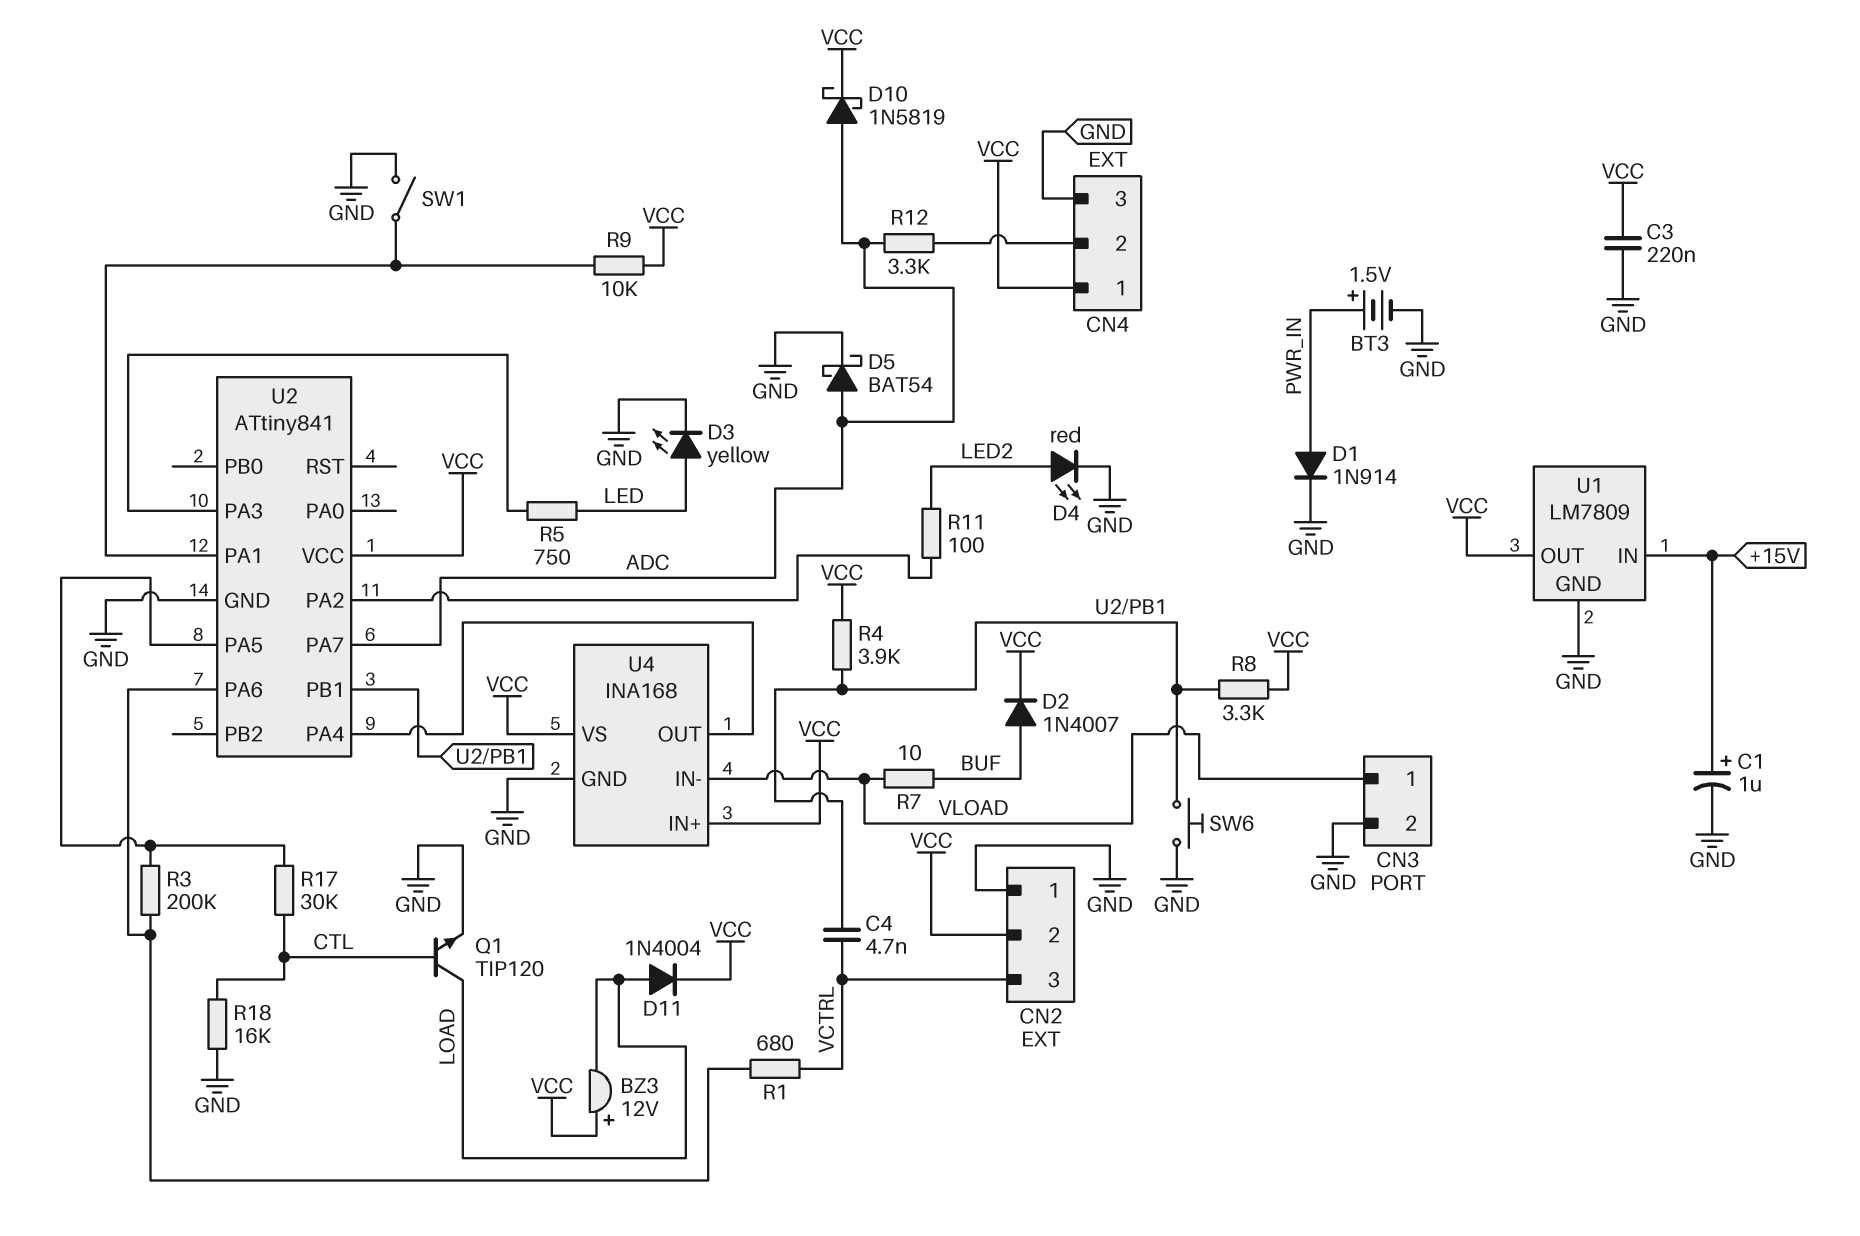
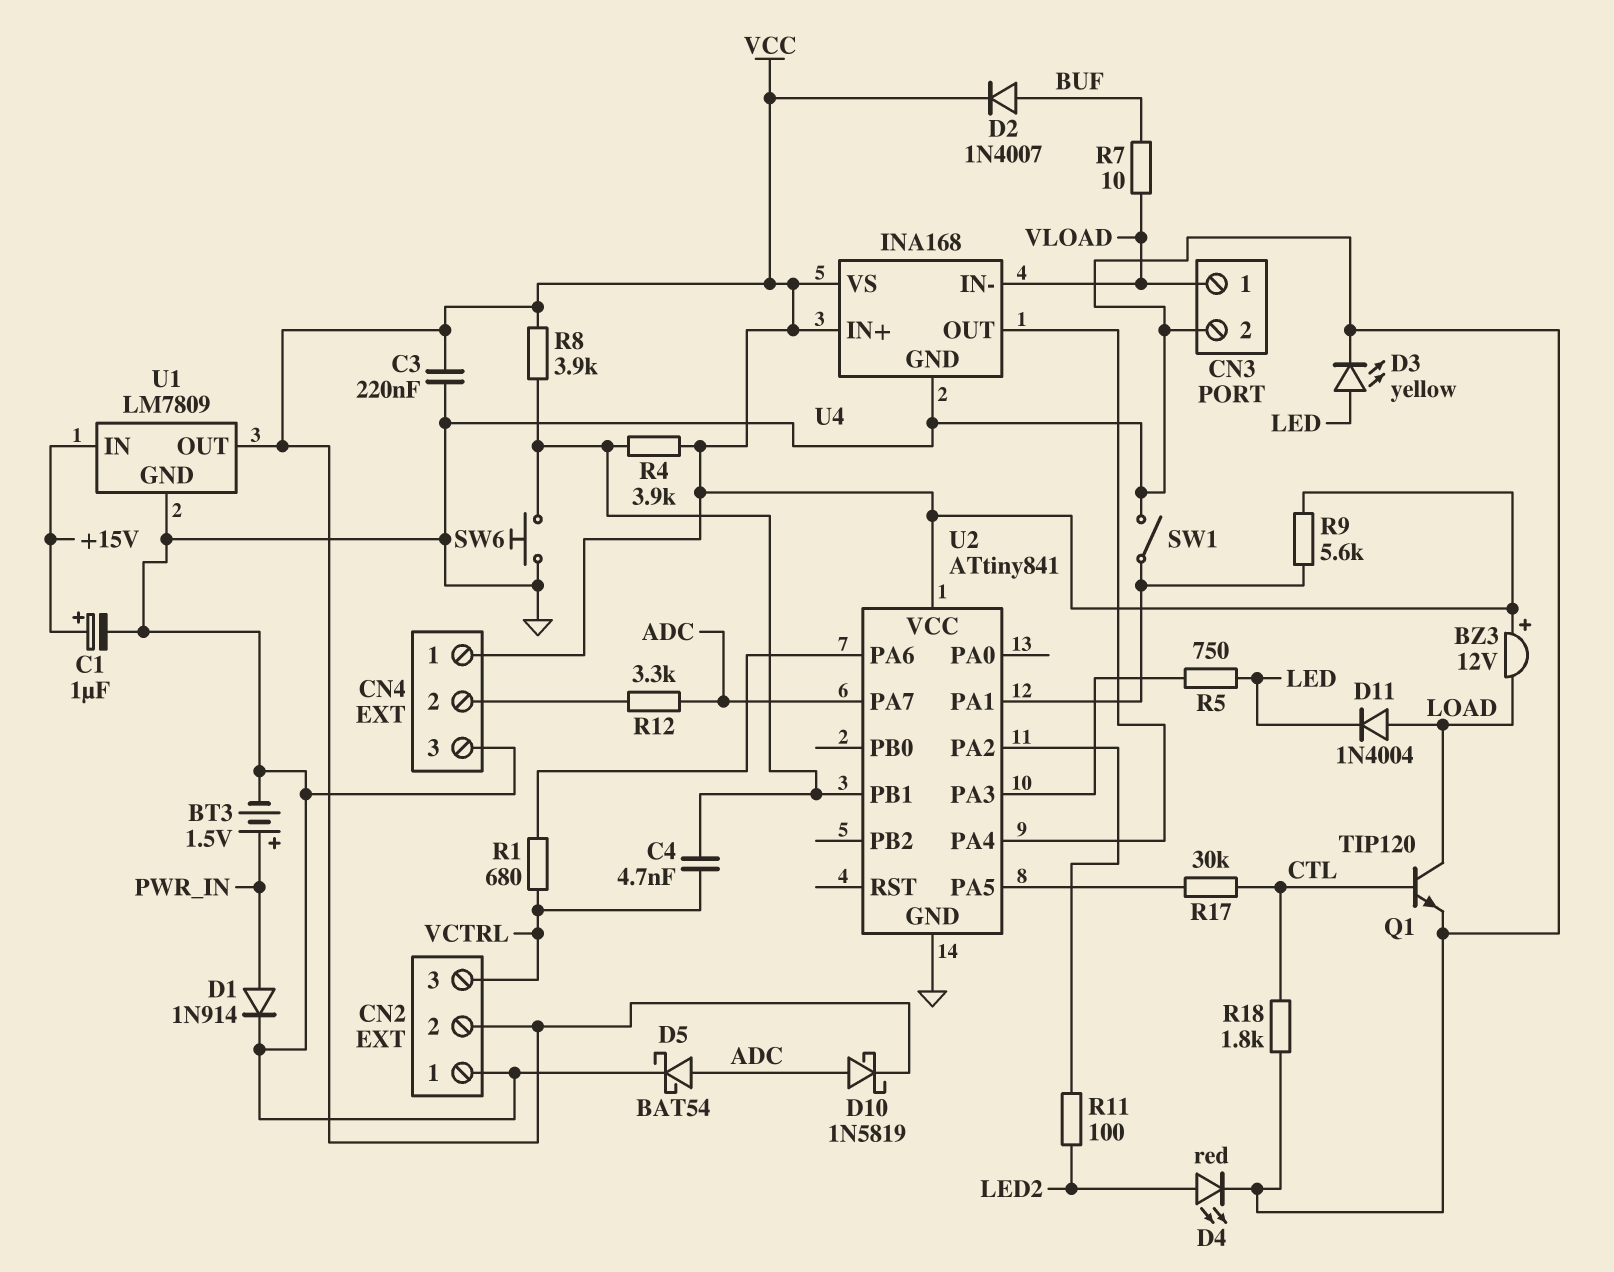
D11: diode 1N4004 (A LOAD, K VCC) -> diode 1N4004 (A LOAD, K LED)
R3: 200k (U2/PA5, U2/PA6) -> none
R8: 3.3k (U2/PB1, VCC) -> 3.9k (U2/PB1, VCC)
R9: 10k (U2/PA1, VCC) -> 5.6k (U2/PA1, VCC)
R18: 16k (CTL, GND) -> 1.8k (CTL, GND)

